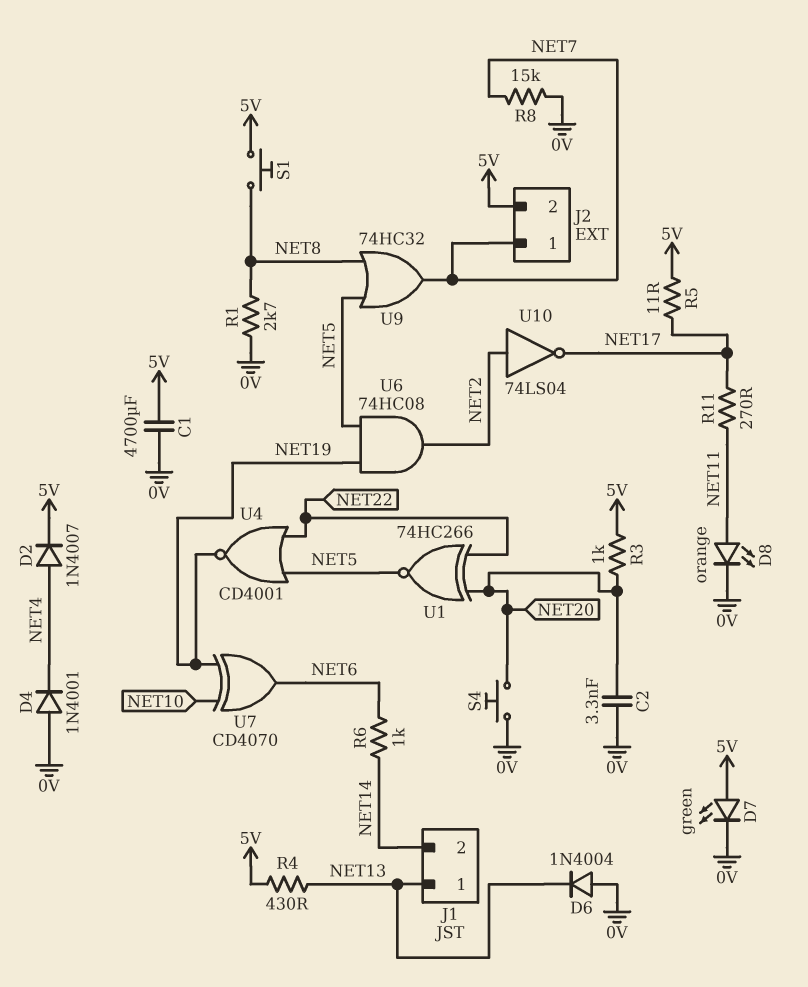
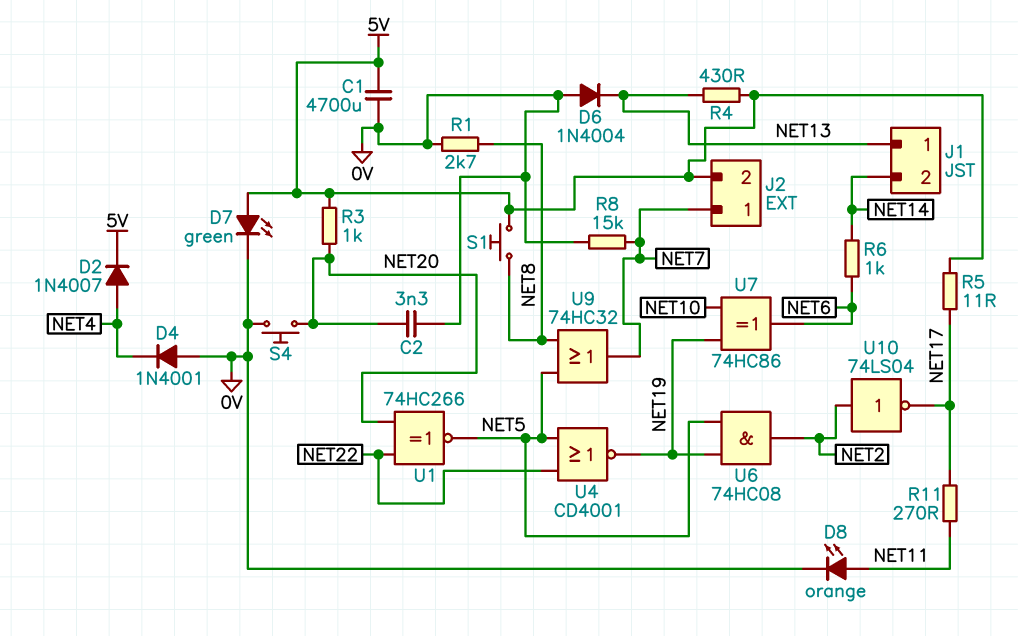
U7: XOR CD4070 (in NET10, in NET19, out NET6) -> XOR 74HC86 (in NET10, in NET19, out NET6)

